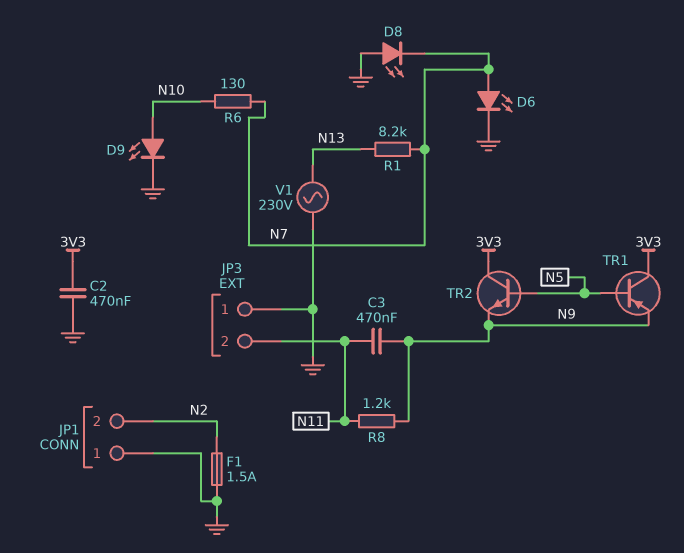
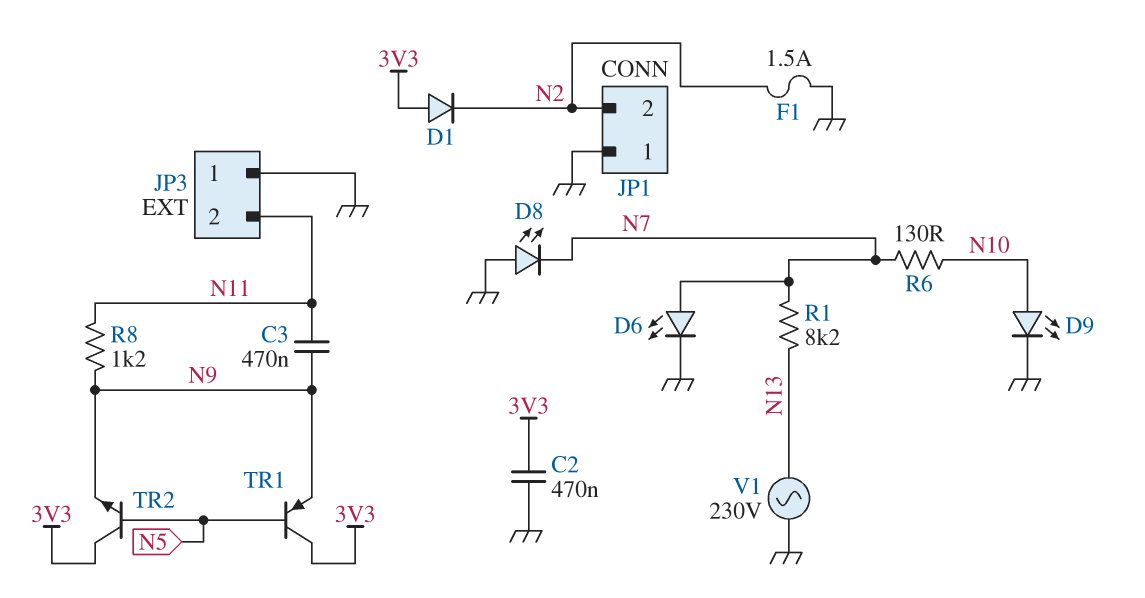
D1: none -> diode (A 3V3, K N2)

